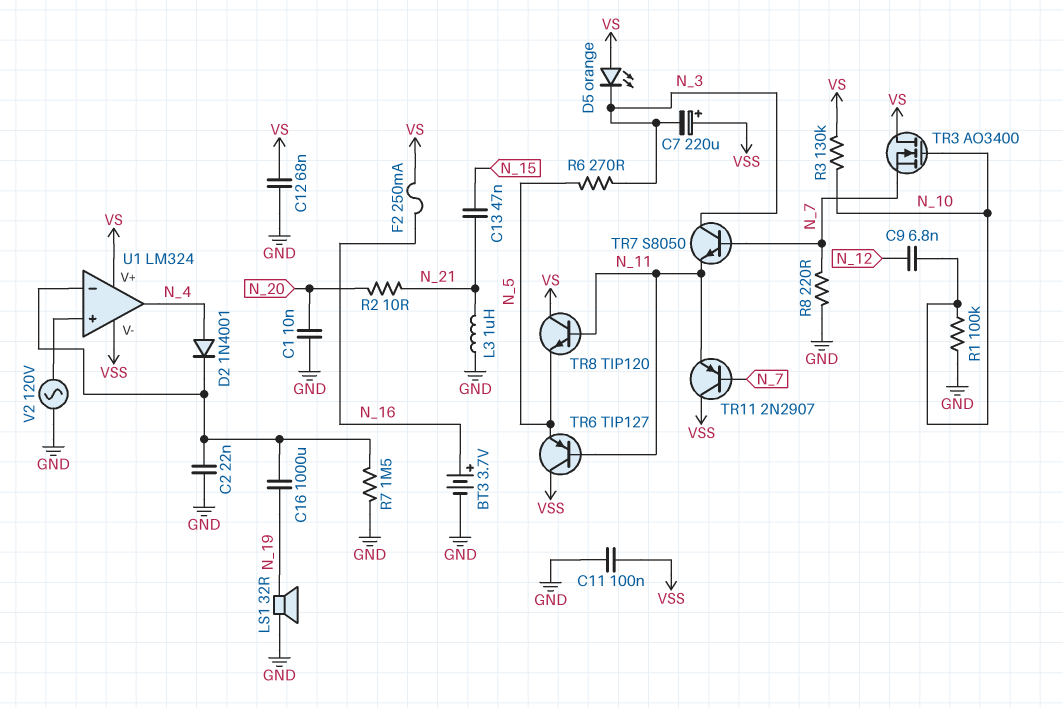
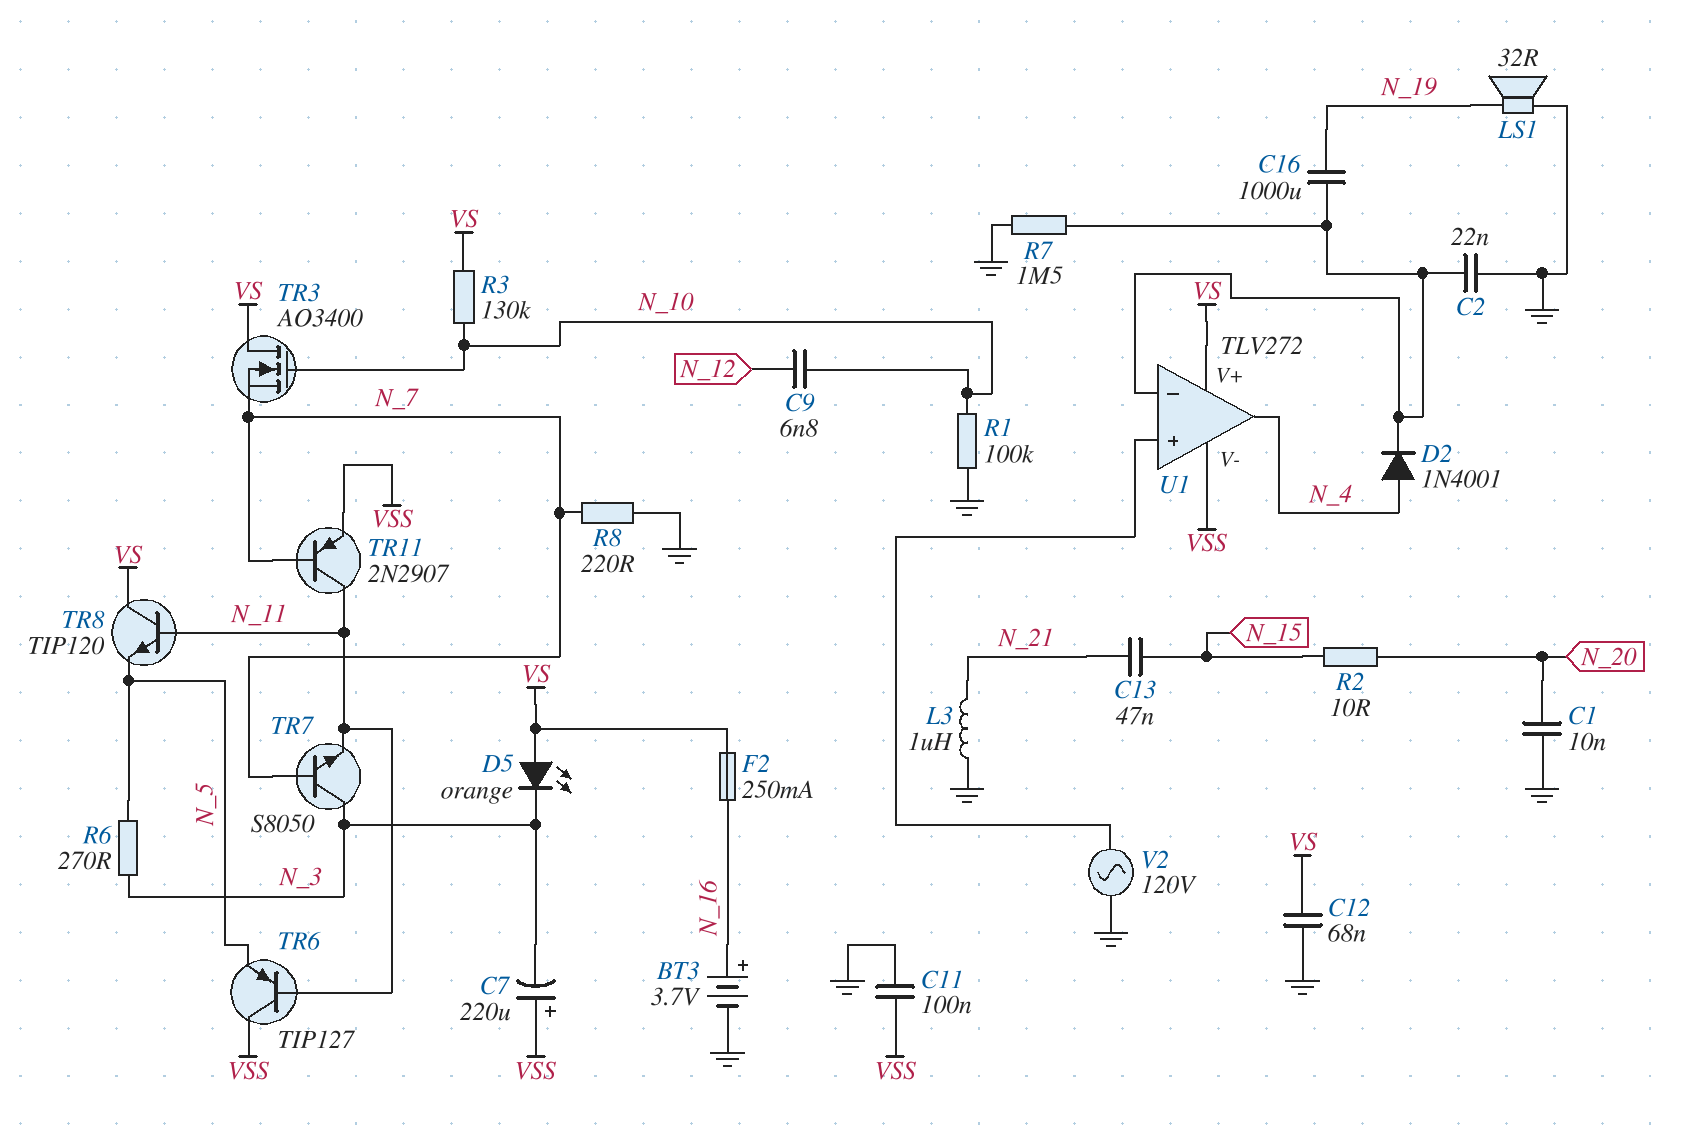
R2: 10 (N_20, N_21) -> 10 (N_15, N_20)
TR11: PNP 2N2907 (B N_7, C VSS, E N_11) -> PNP 2N2907 (B N_7, C N_11, E VSS)
U1: LM324 -> TLV272

